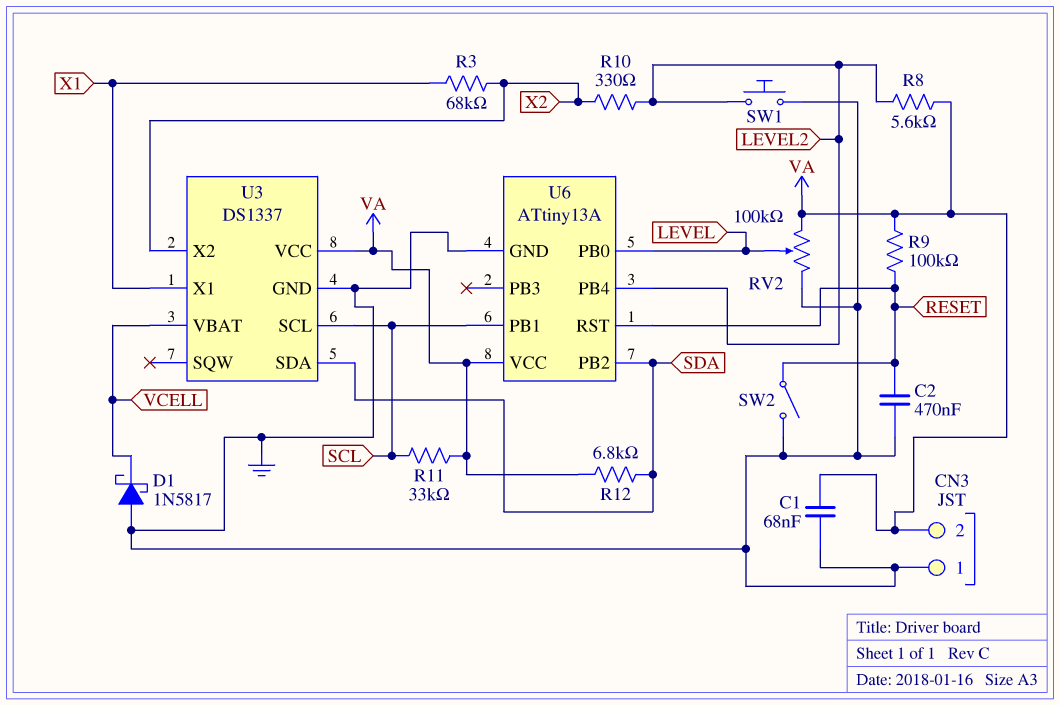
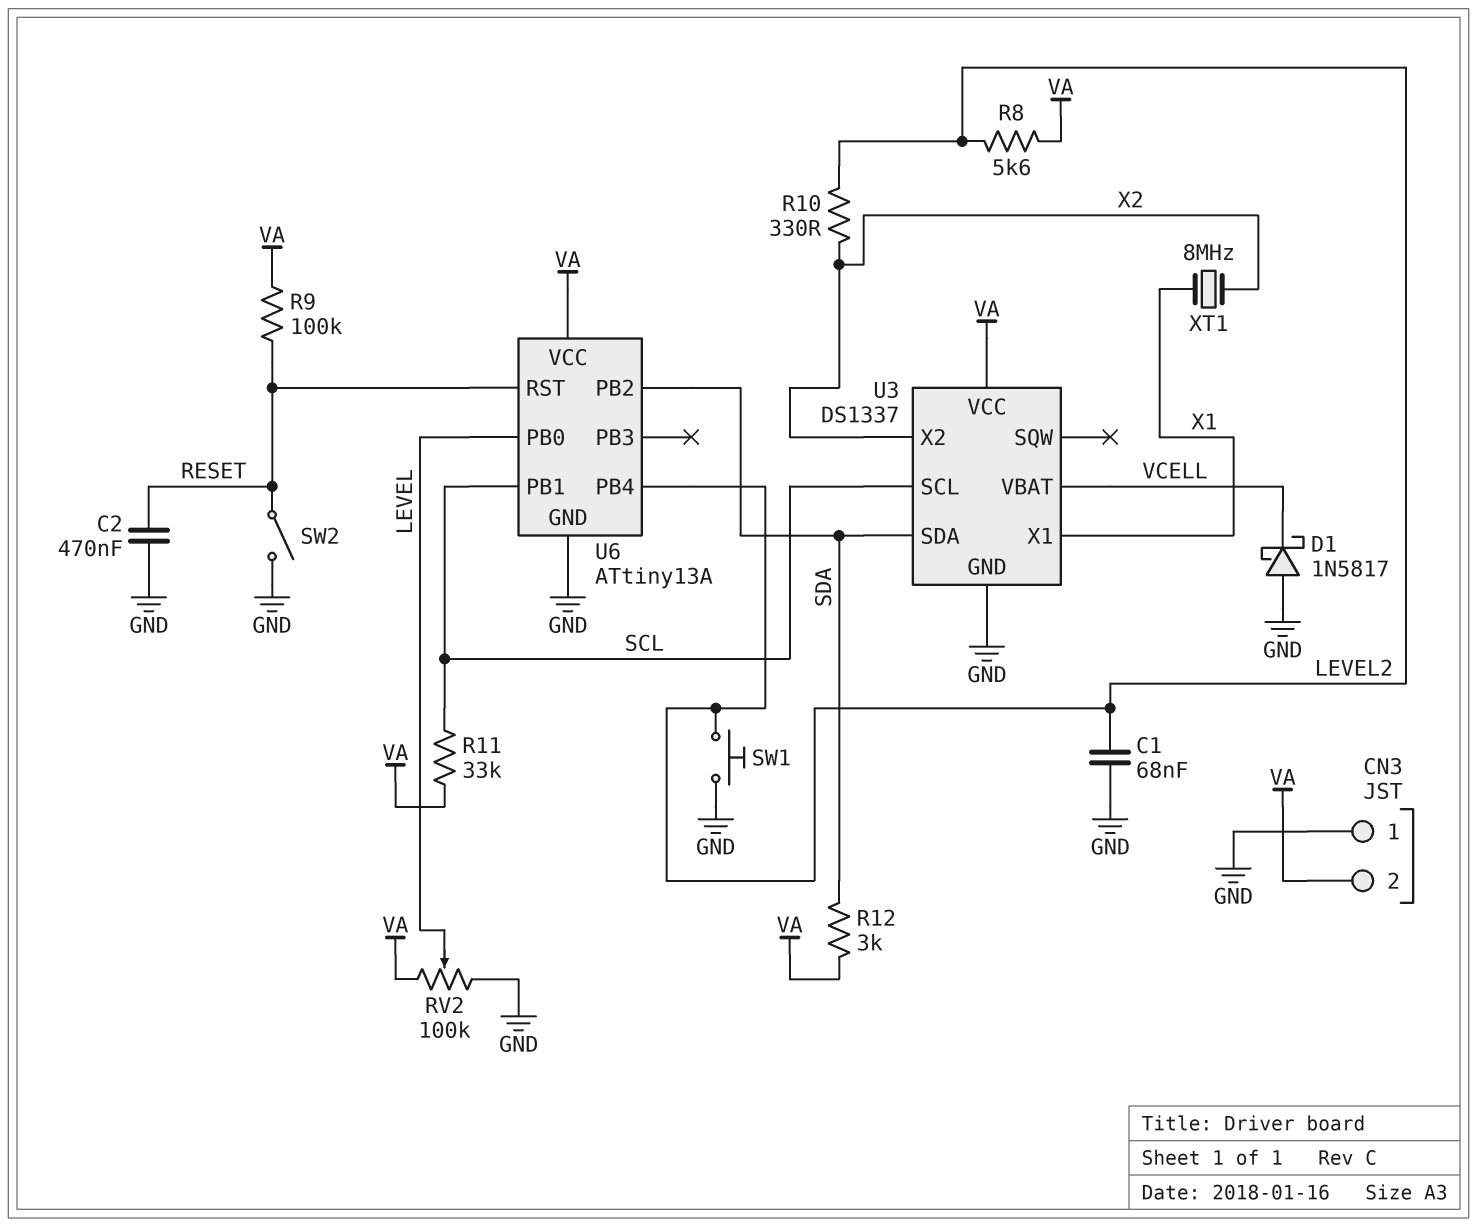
C1: 68nF (GND, VA) -> 68nF (GND, LEVEL2)
R3: 68k (X1, X2) -> none
R12: 6.8k (SDA, VA) -> 3k (SDA, VA)
XT1: none -> 8MHz (X1, X2)

